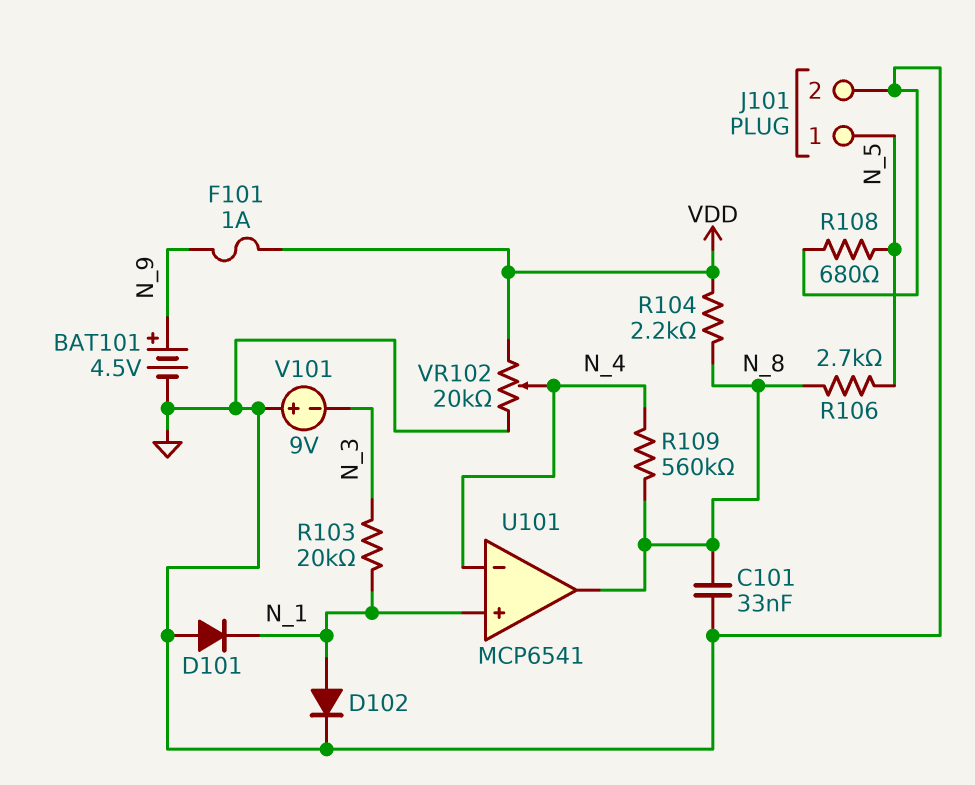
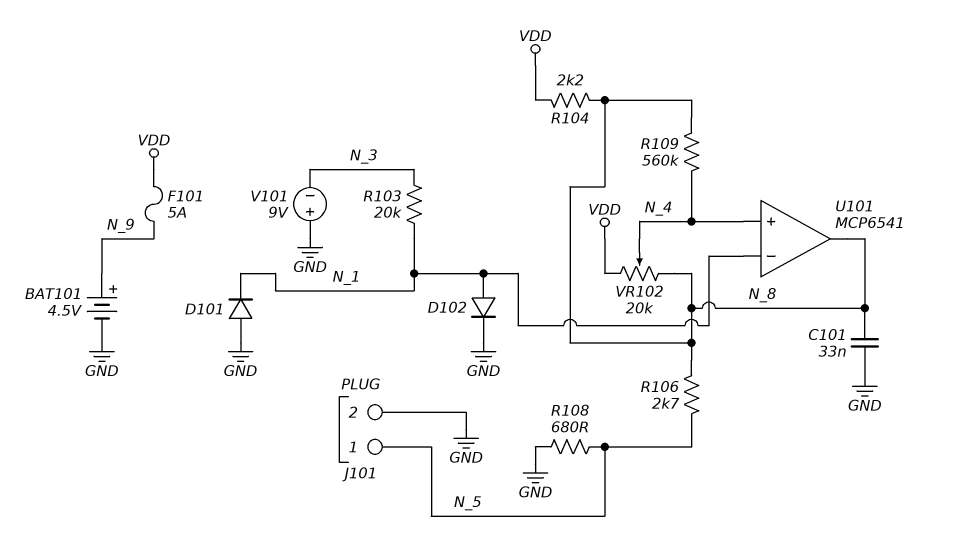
F101: 1A (N_9, VDD) -> 5A (N_9, VDD)
U101 pin in+: N_1 -> N_4
U101 pin in-: N_4 -> N_1
VR102: 20k (GND, VDD, wiper N_4) -> 20k (N_8, VDD, wiper N_4)

